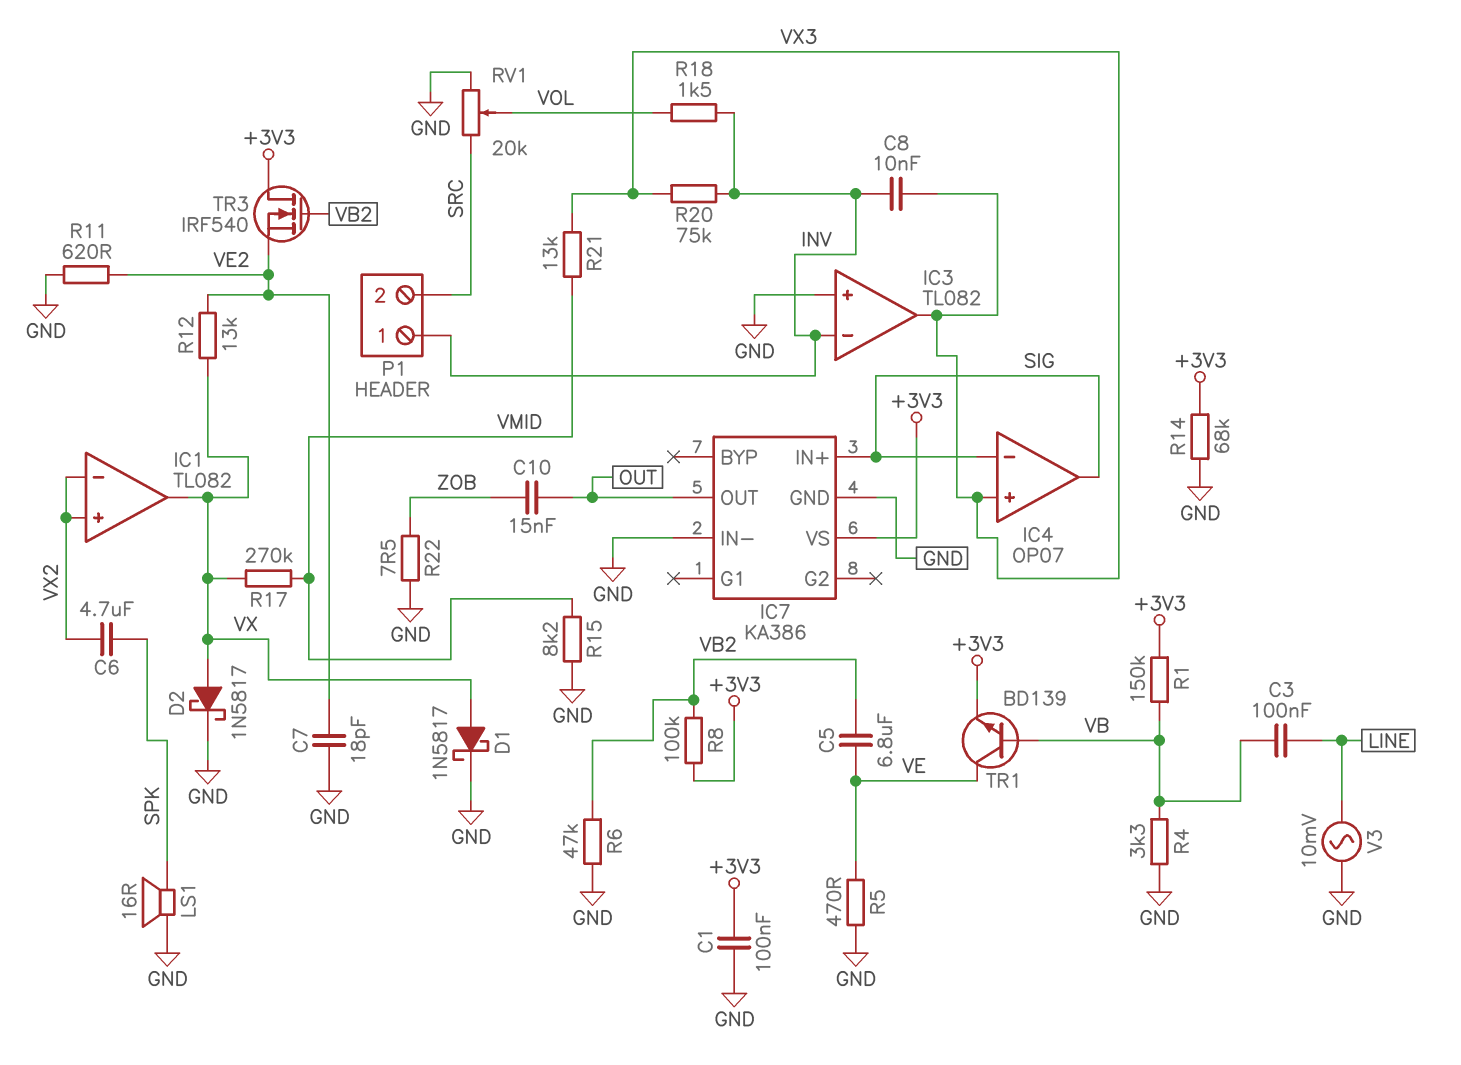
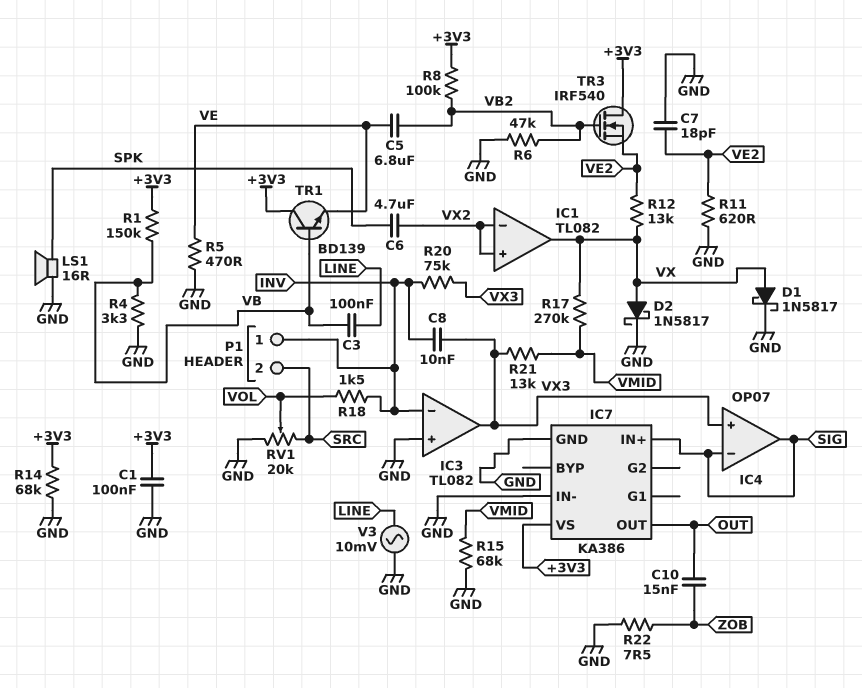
R15: 8.2k (GND, VMID) -> 68k (GND, VMID)
TR1: NPN BD139 (B VB, C VE, E +3V3) -> NPN BD139 (B VB, C +3V3, E VE)

